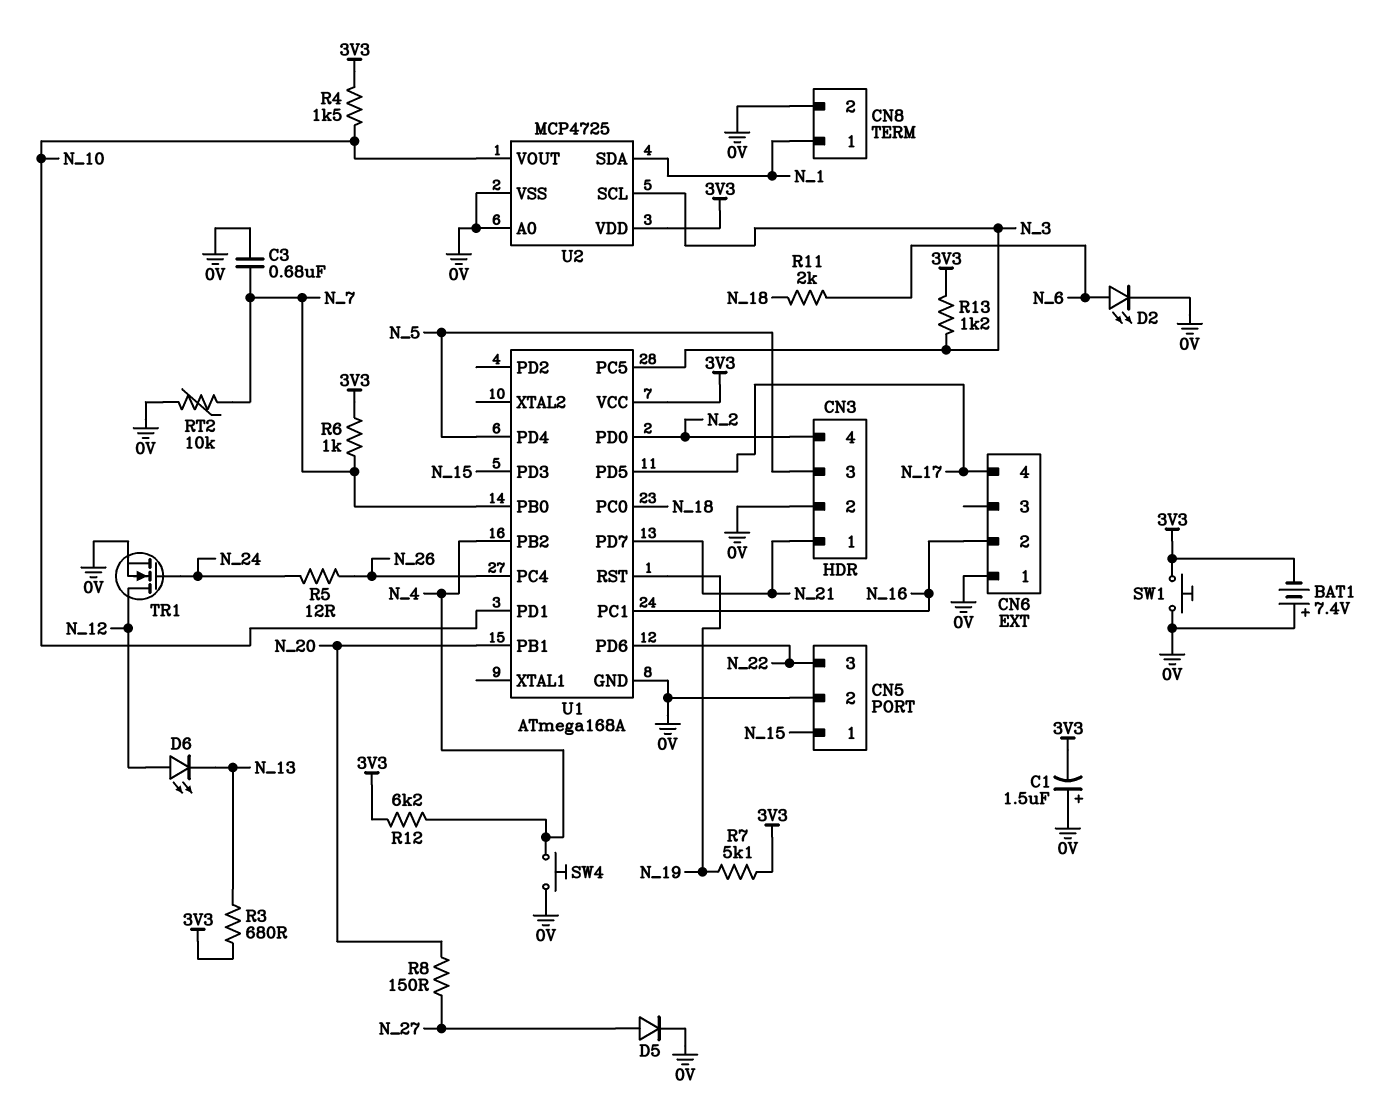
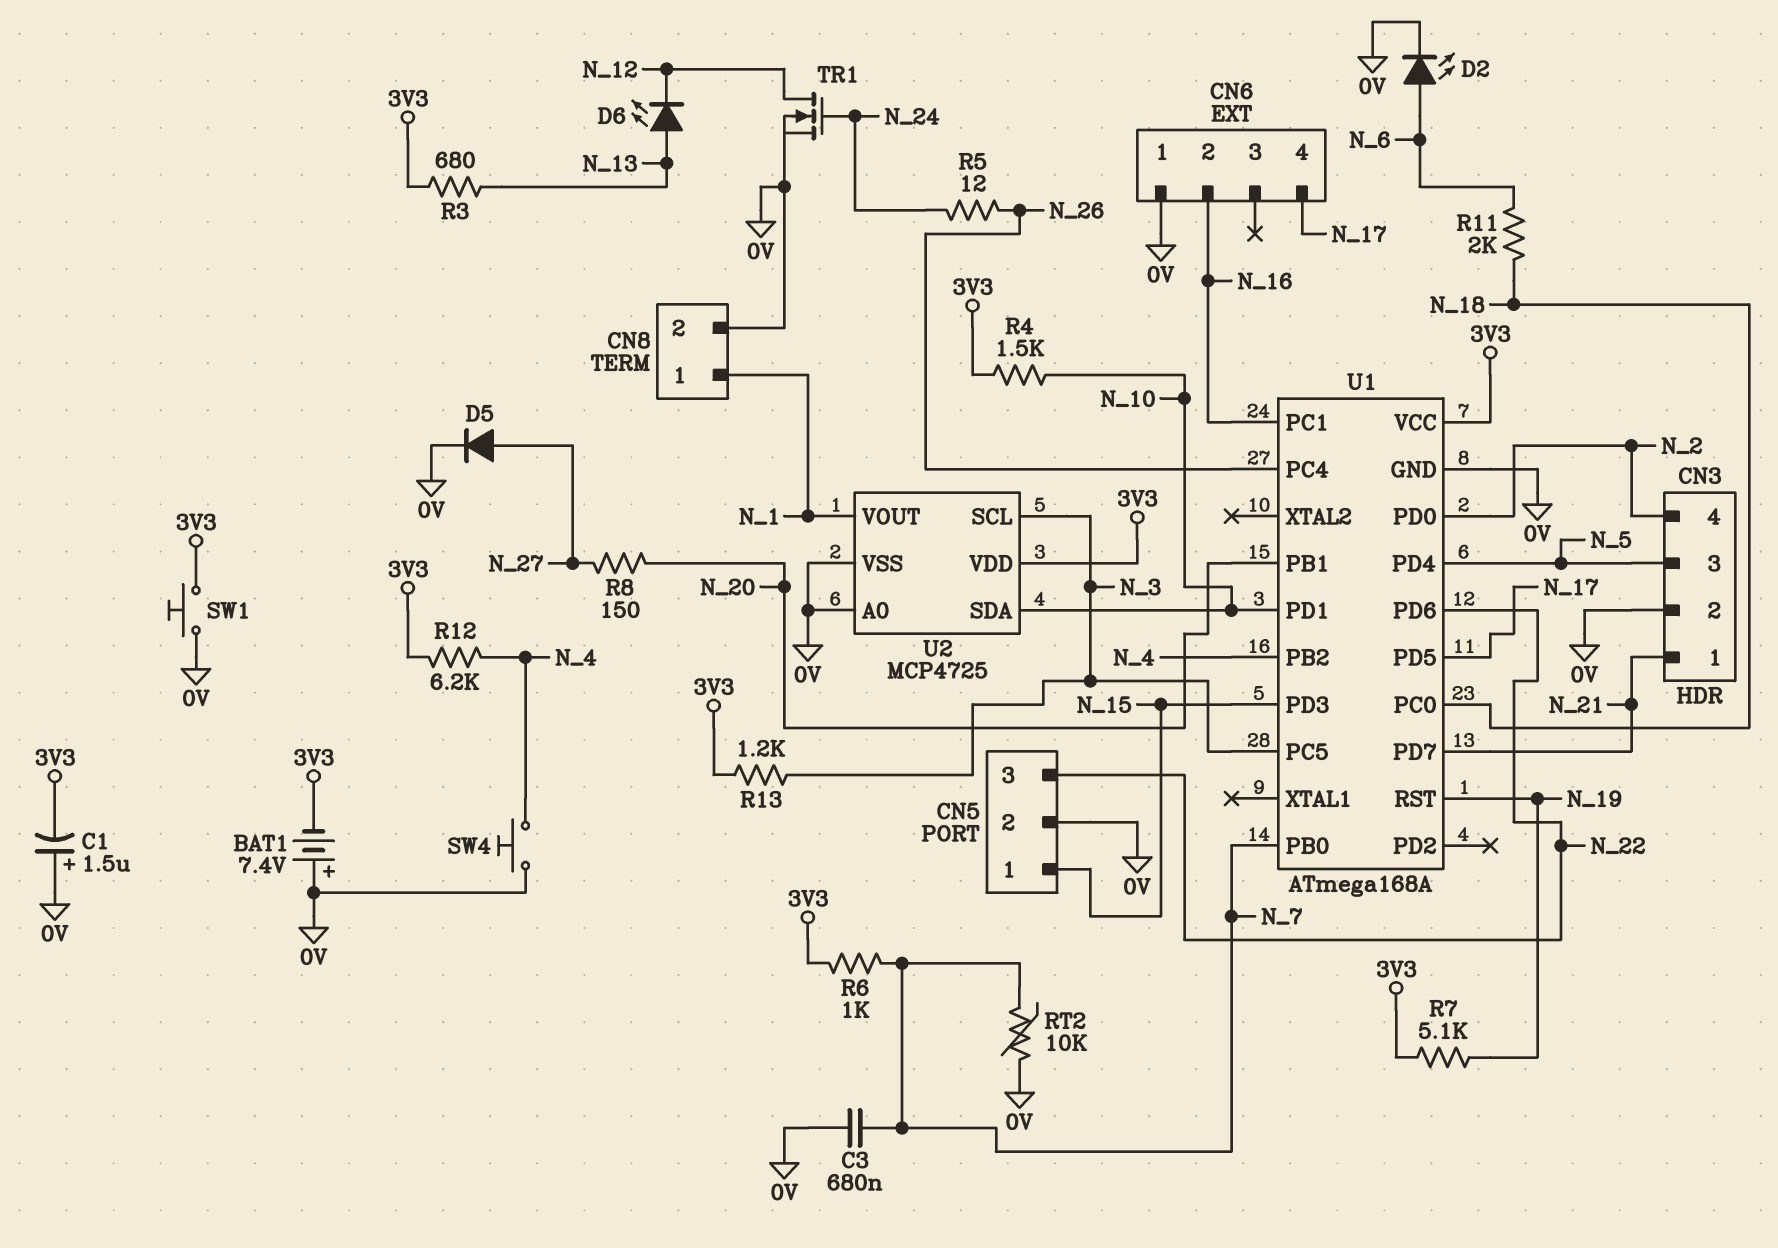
D6: LED (A N_12, K N_13) -> LED (A N_13, K N_12)
U2 pin SDA: N_1 -> N_10
U2 pin VOUT: N_10 -> N_1

